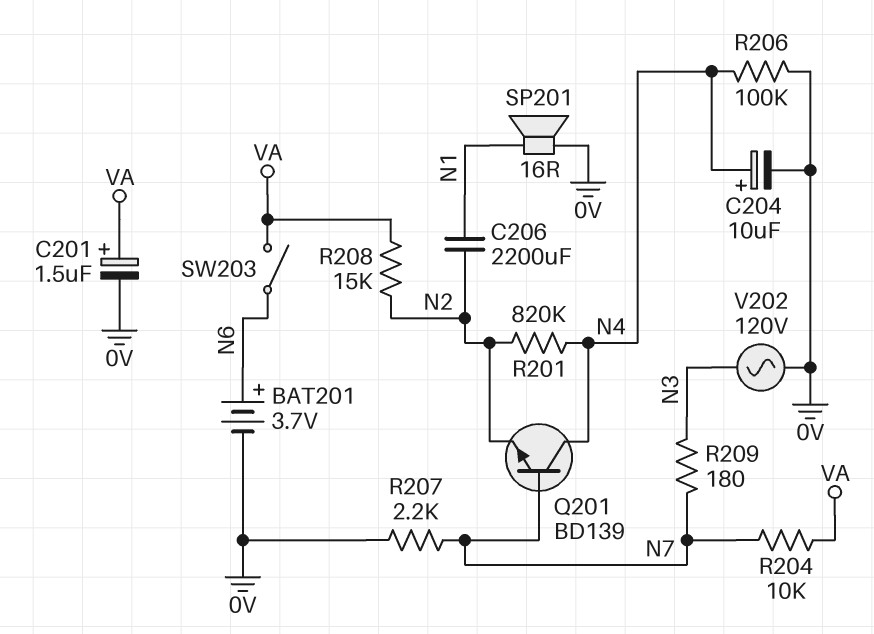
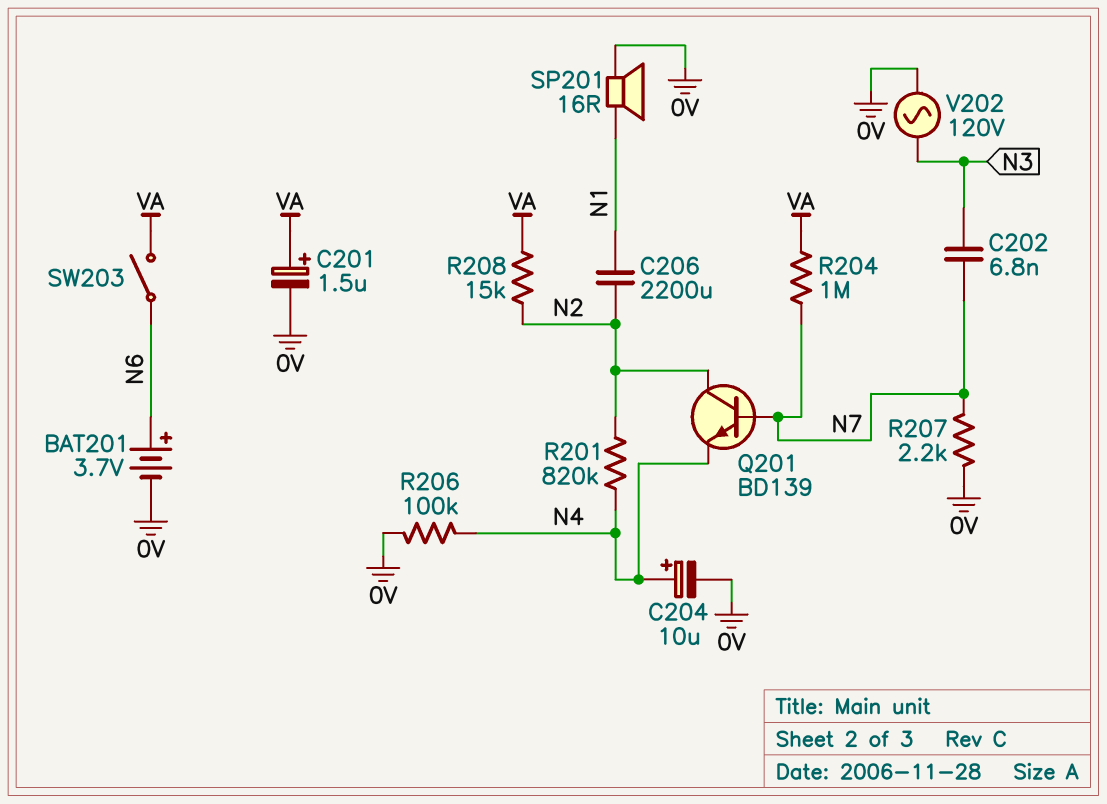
C202: none -> 6.8nF (N3, N7)
Q201: NPN BD139 (B N7, C N4, E N2) -> NPN BD139 (B N7, C N2, E N4)
R204: 10k (N7, VA) -> 1M (N7, VA)
R209: 180 (N3, N7) -> none

